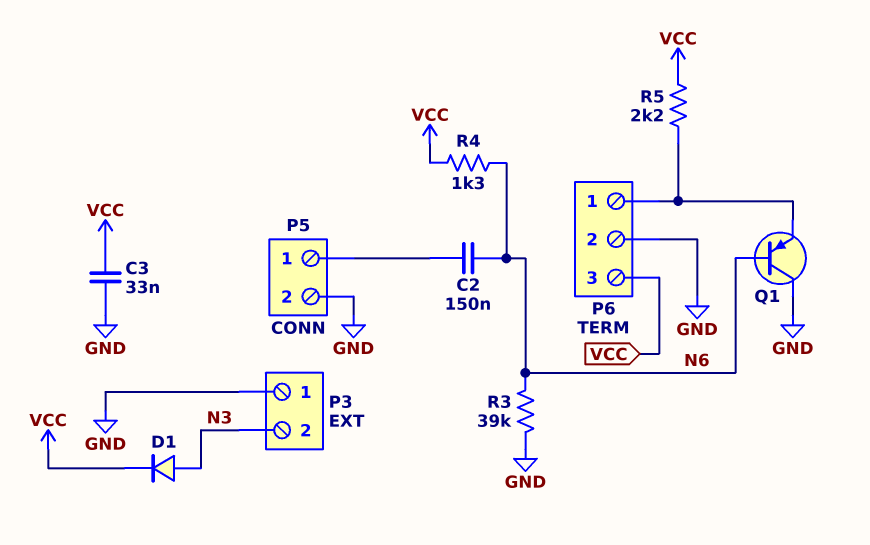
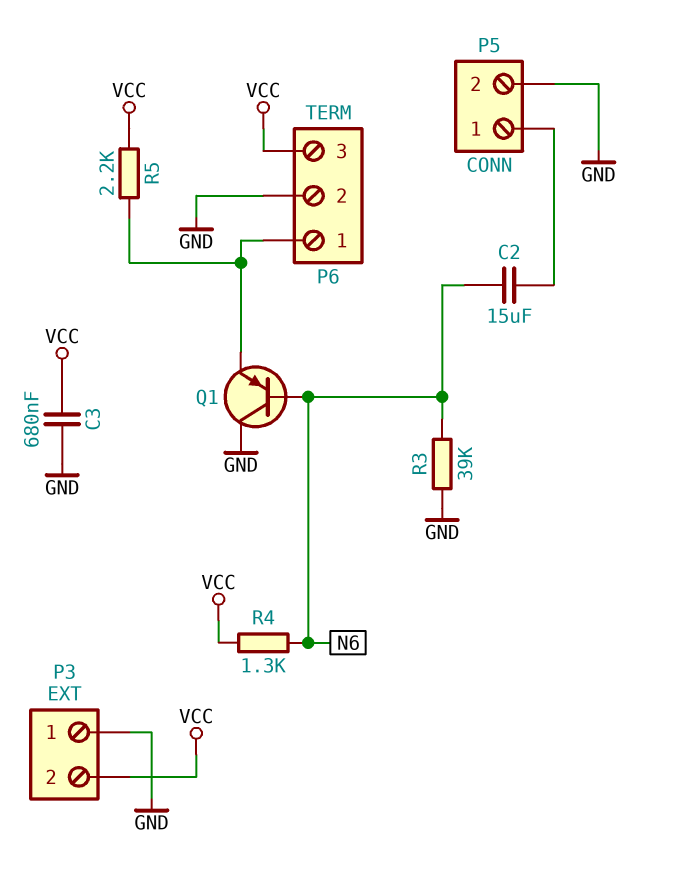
C2: 150nF (N6, P5/1) -> 15uF (N6, P5/1)
C3: 33nF (GND, VCC) -> 680nF (GND, VCC)
D1: diode (A N3, K VCC) -> none
P3 pin 2: N3 -> VCC

